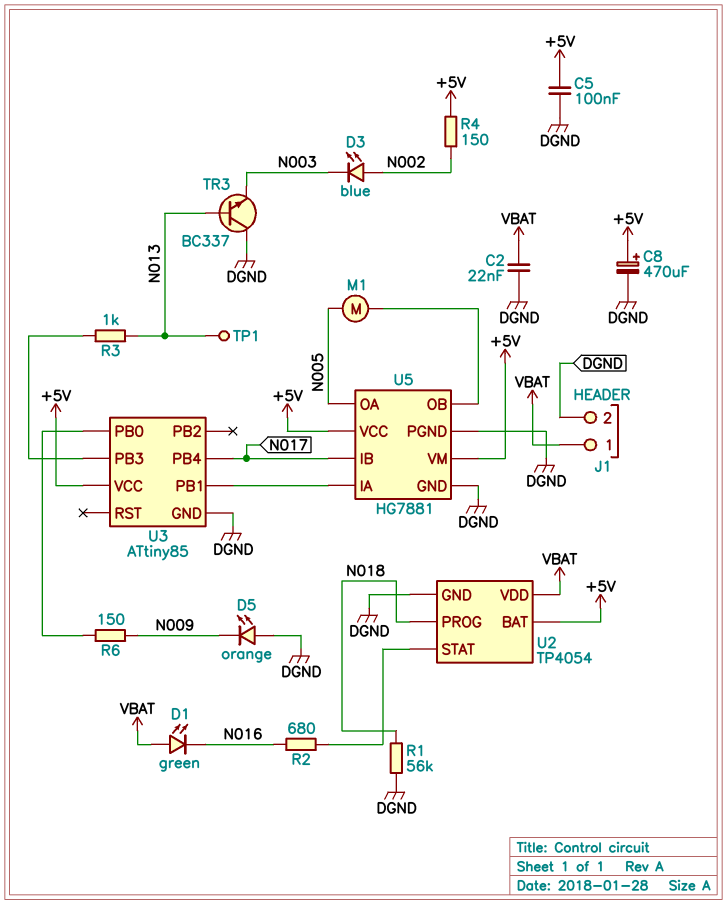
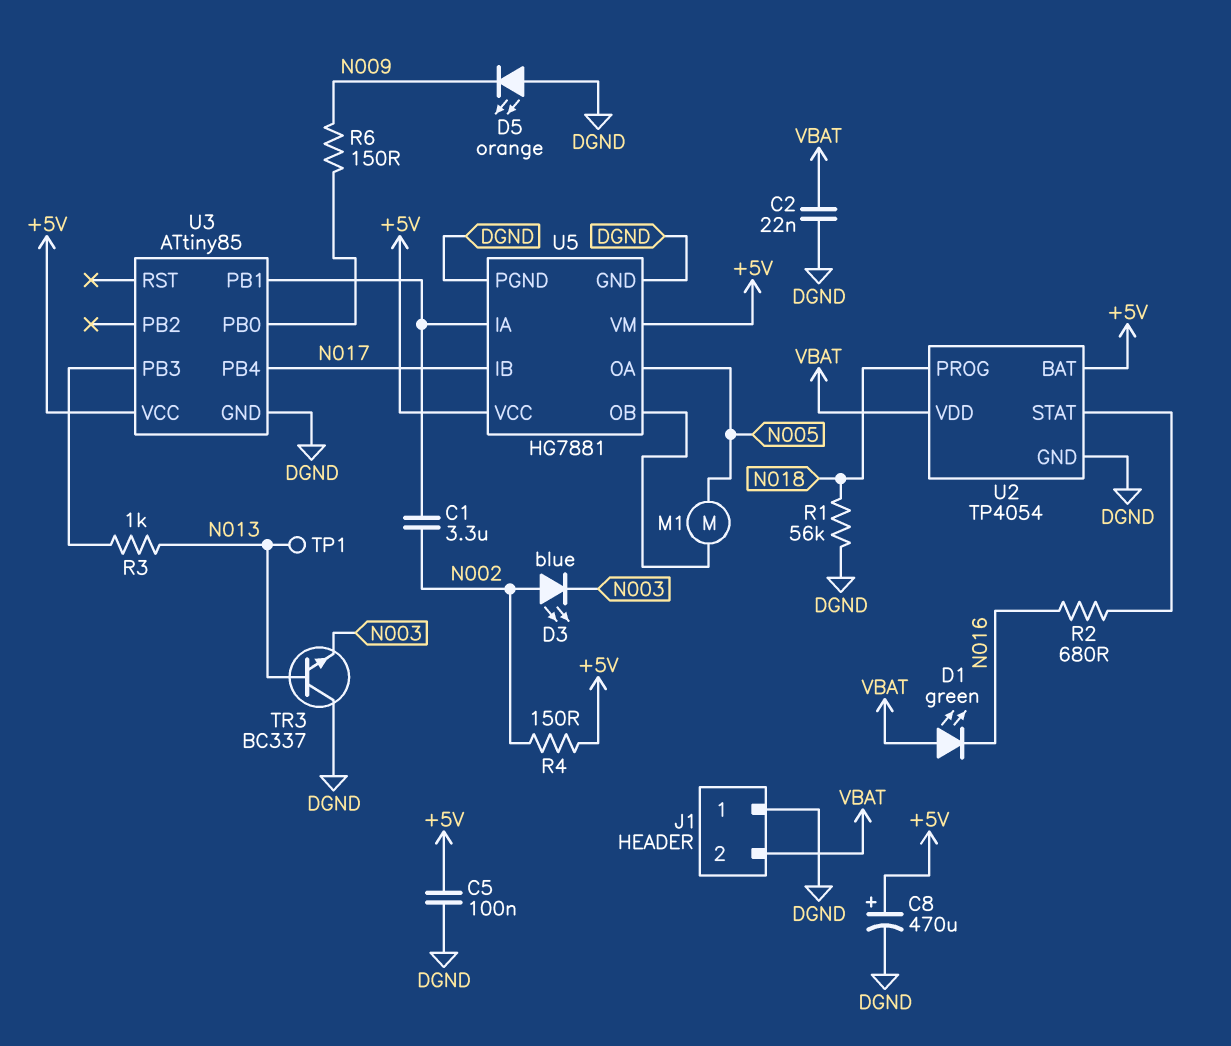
C1: none -> 3.3uF (N002, U3/PB1)
J1 pin 1: VBAT -> DGND
J1 pin 2: DGND -> VBAT

